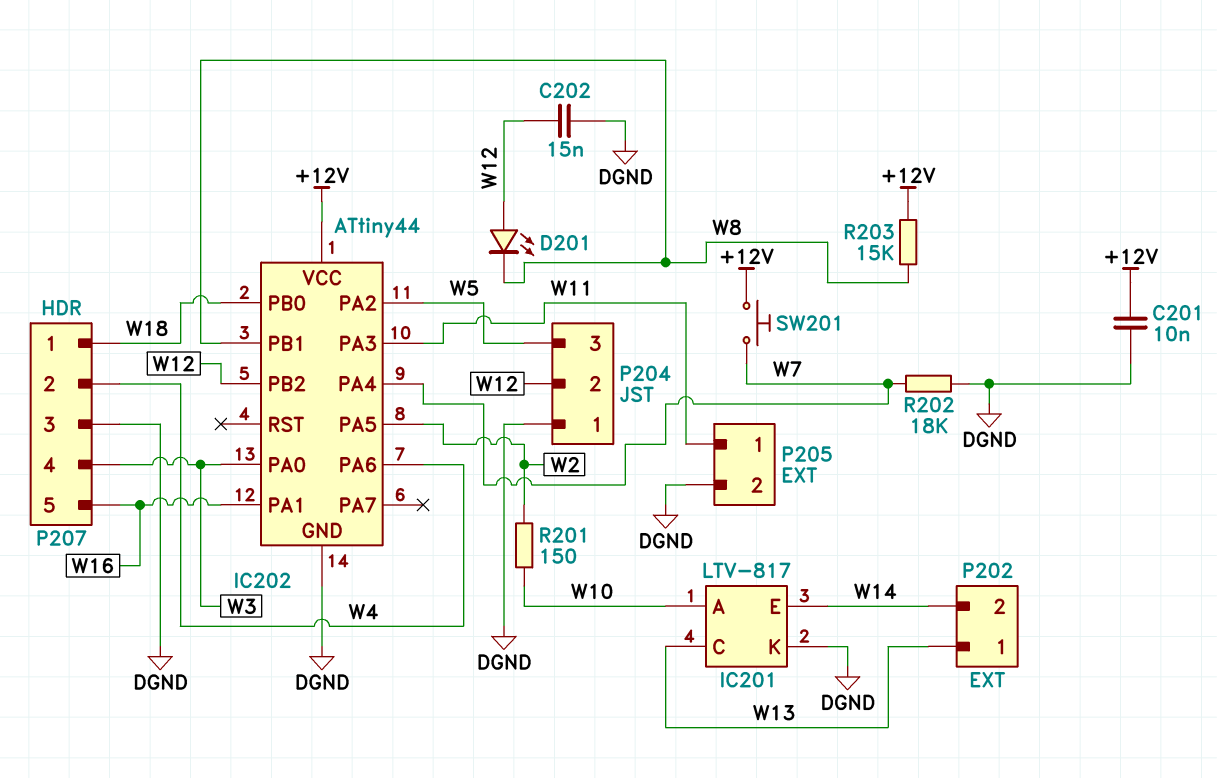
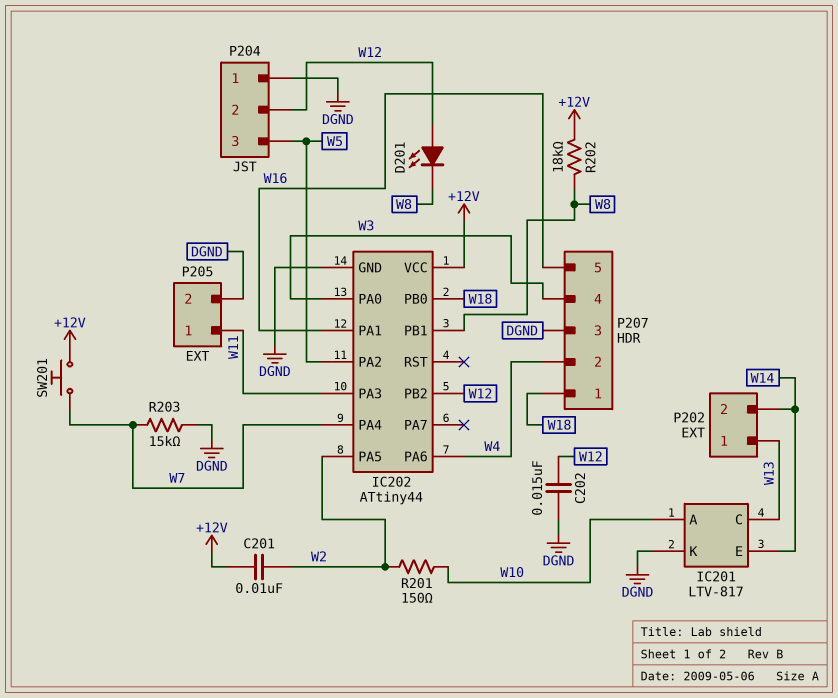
C201: 10nF (+12V, DGND) -> 10nF (+12V, W2)
R202: 18k (DGND, W7) -> 18k (+12V, W8)
R203: 15k (+12V, W8) -> 15k (DGND, W7)

